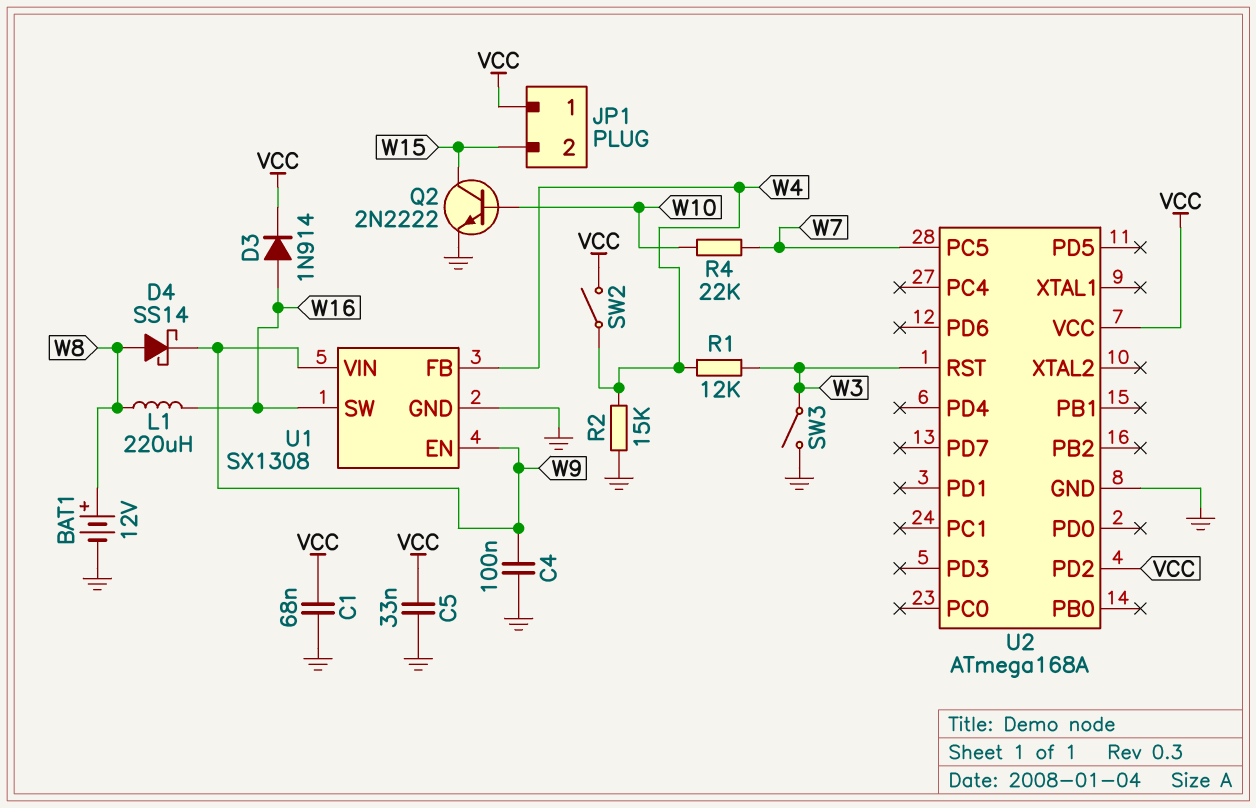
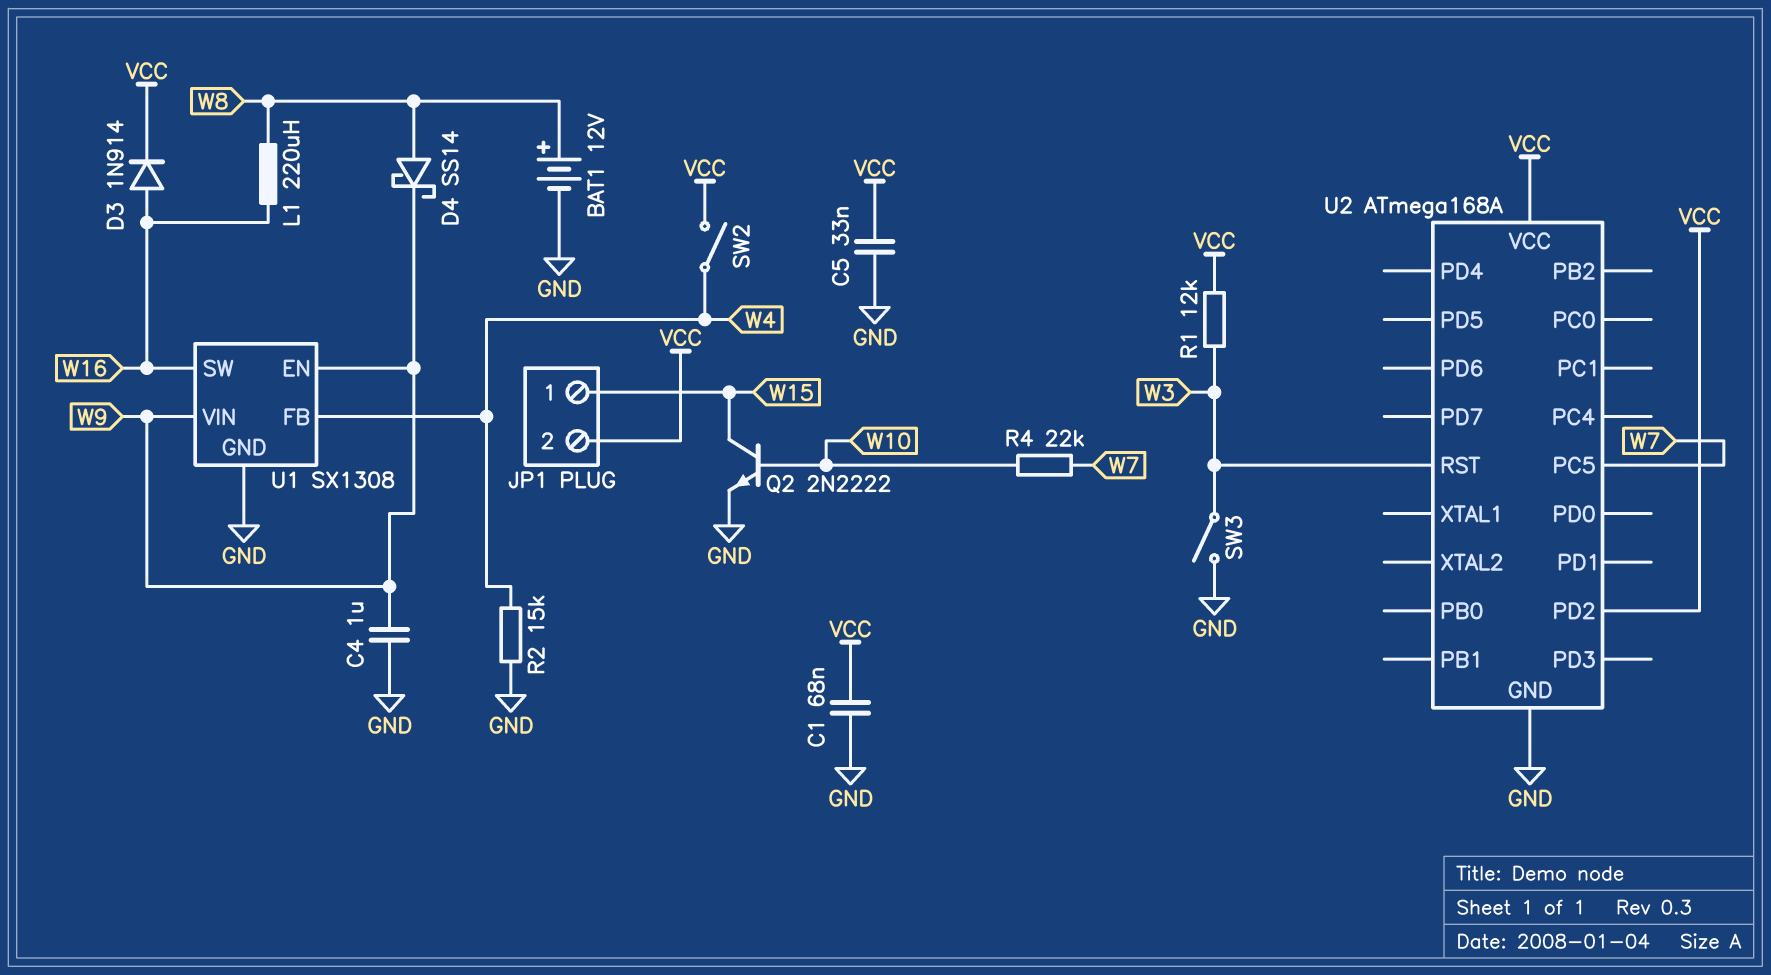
C4: 100nF (GND, W9) -> 1uF (GND, W9)
JP1 pin 1: VCC -> W15
JP1 pin 2: W15 -> VCC
R1: 12k (W3, W4) -> 12k (VCC, W3)

